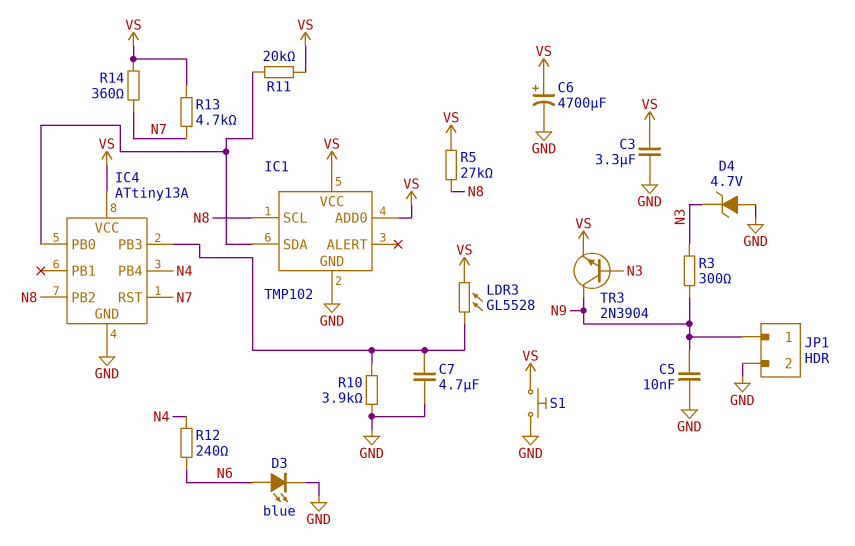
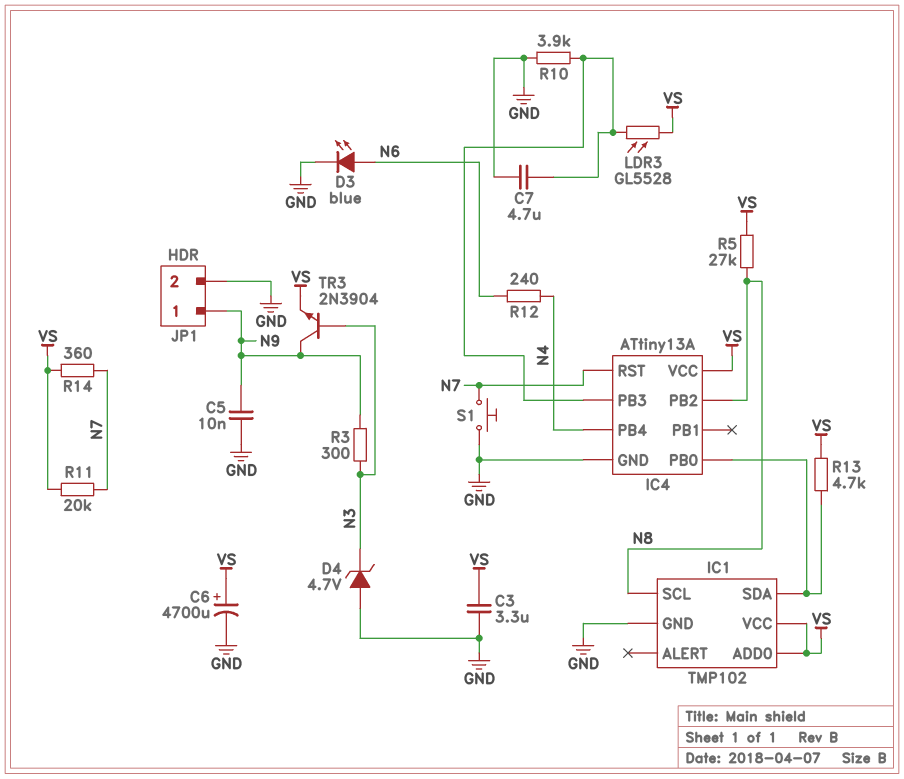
R11: 20k (IC1/SDA, VS) -> 20k (N7, VS)
R13: 4.7k (N7, VS) -> 4.7k (IC1/SDA, VS)
S1: button (GND, VS) -> button (GND, N7)

